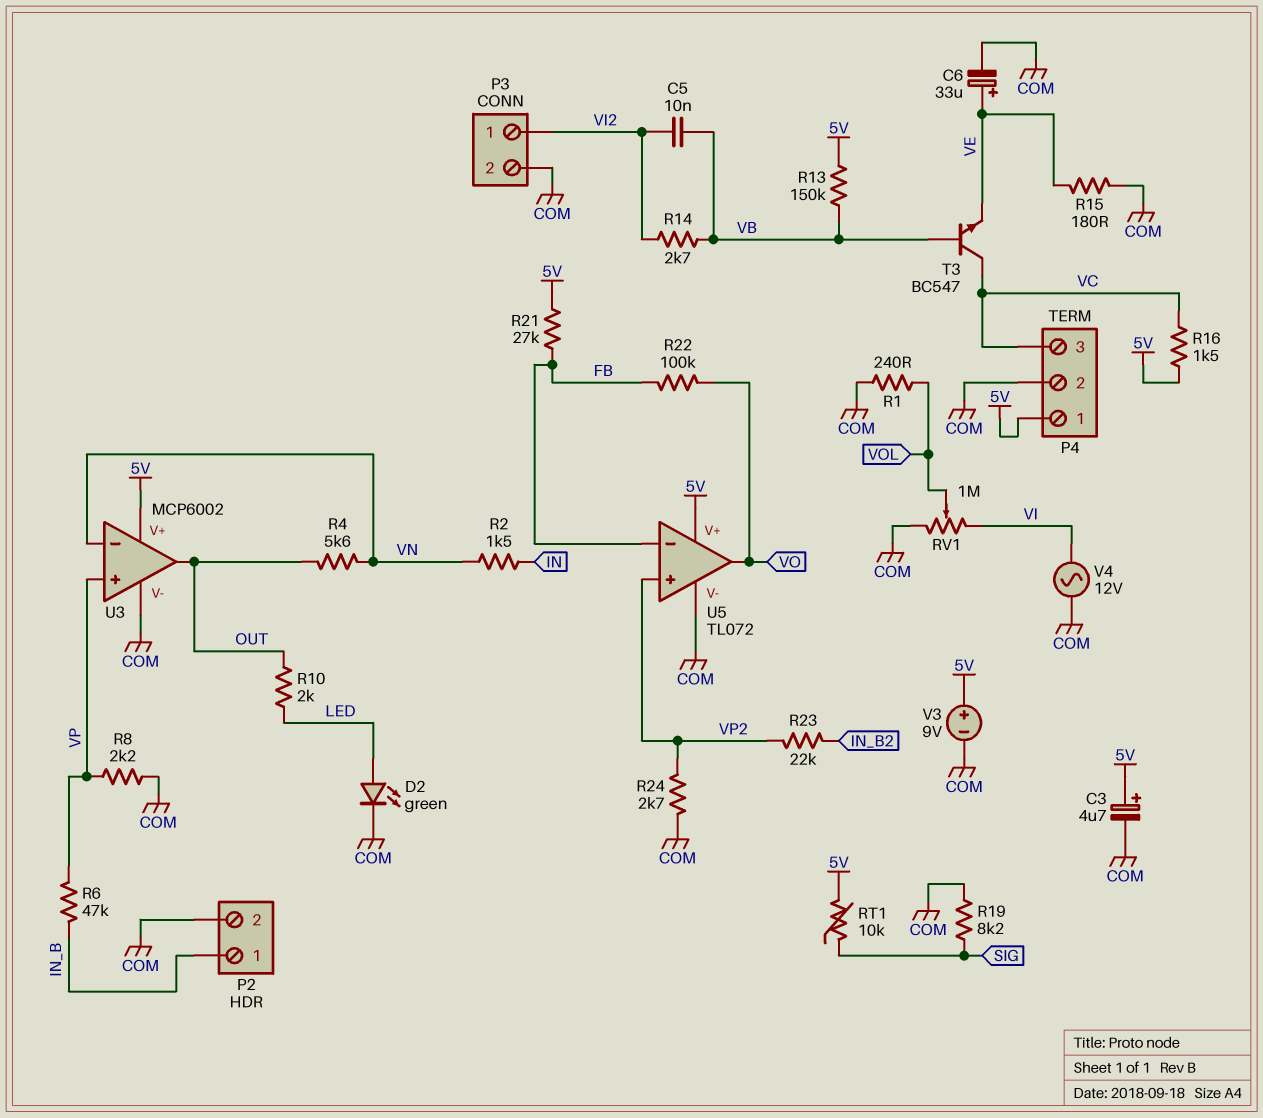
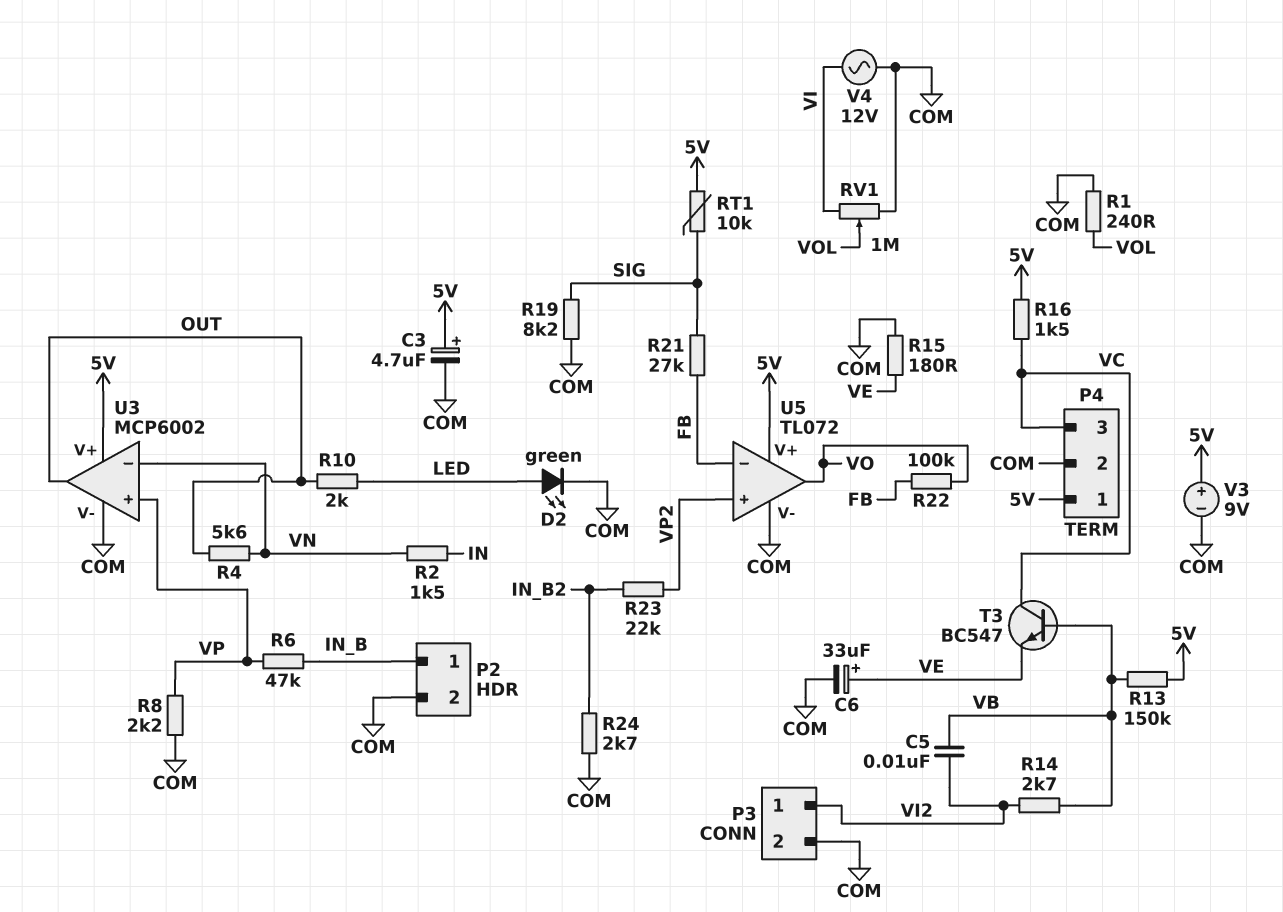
R21: 27k (5V, FB) -> 27k (FB, SIG)
R24: 2.7k (COM, VP2) -> 2.7k (COM, IN_B2)

